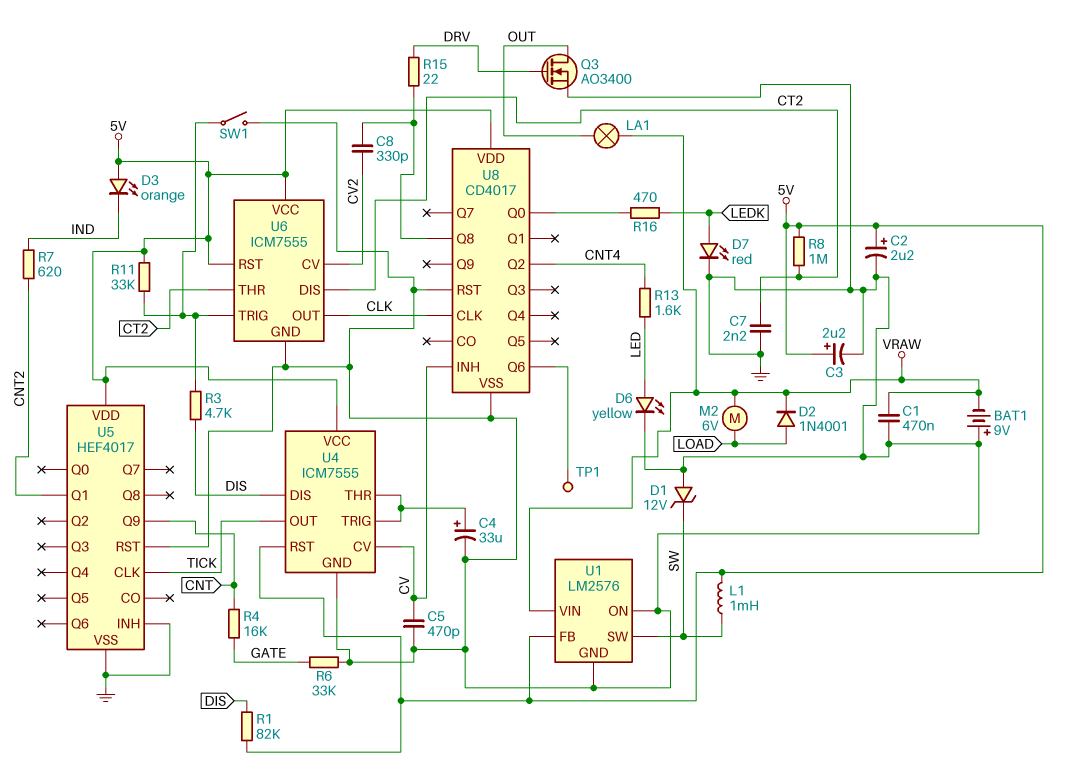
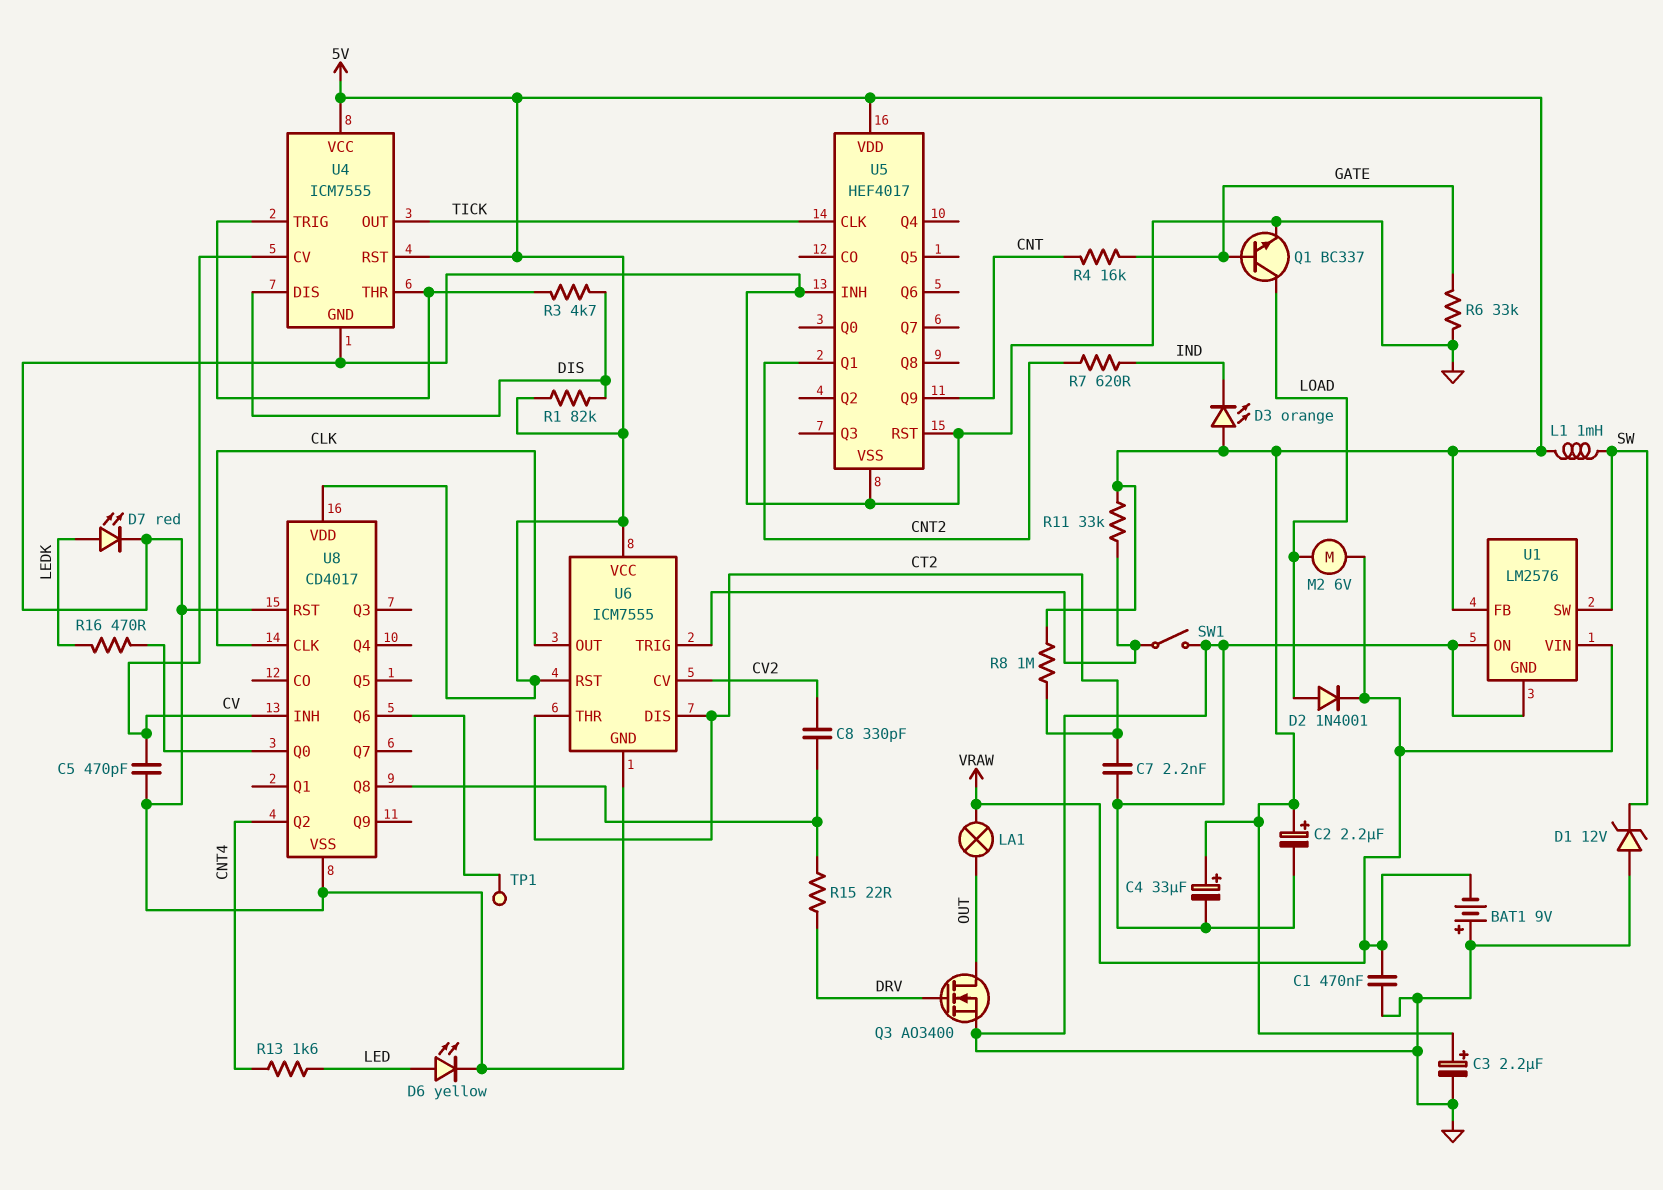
C4: 33uF (plus U4/THR, minus GND) -> 33uF (plus 5V, minus GND)
Q1: none -> NPN BC337 (B GATE, C LOAD, E GND)
R3: 4.7k (DIS, U6/TRIG) -> 4.7k (DIS, U4/THR)

